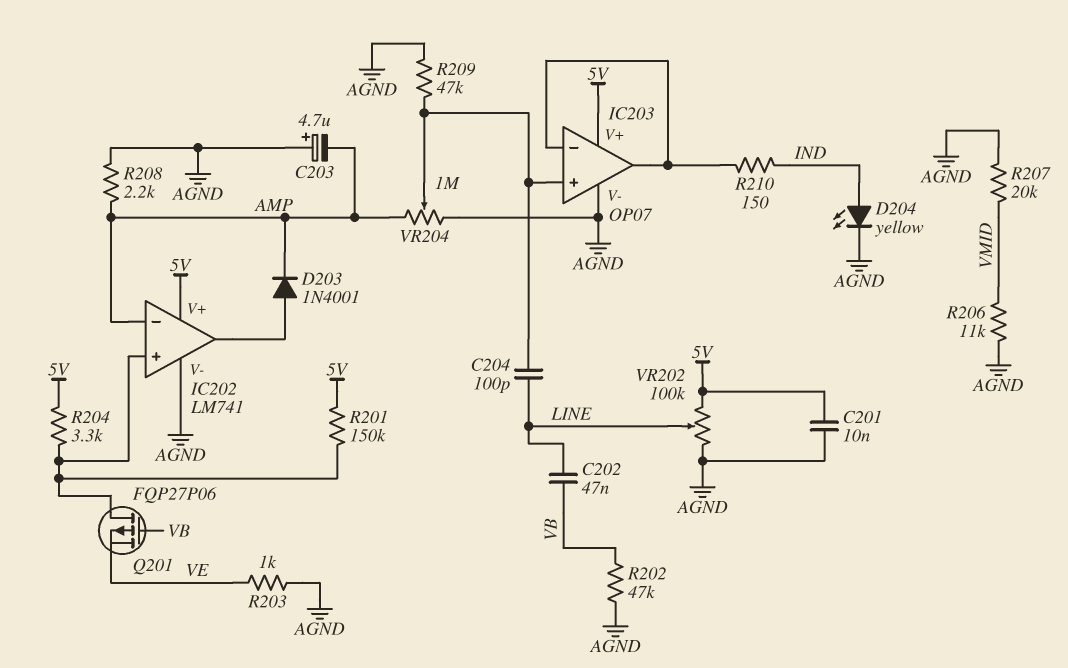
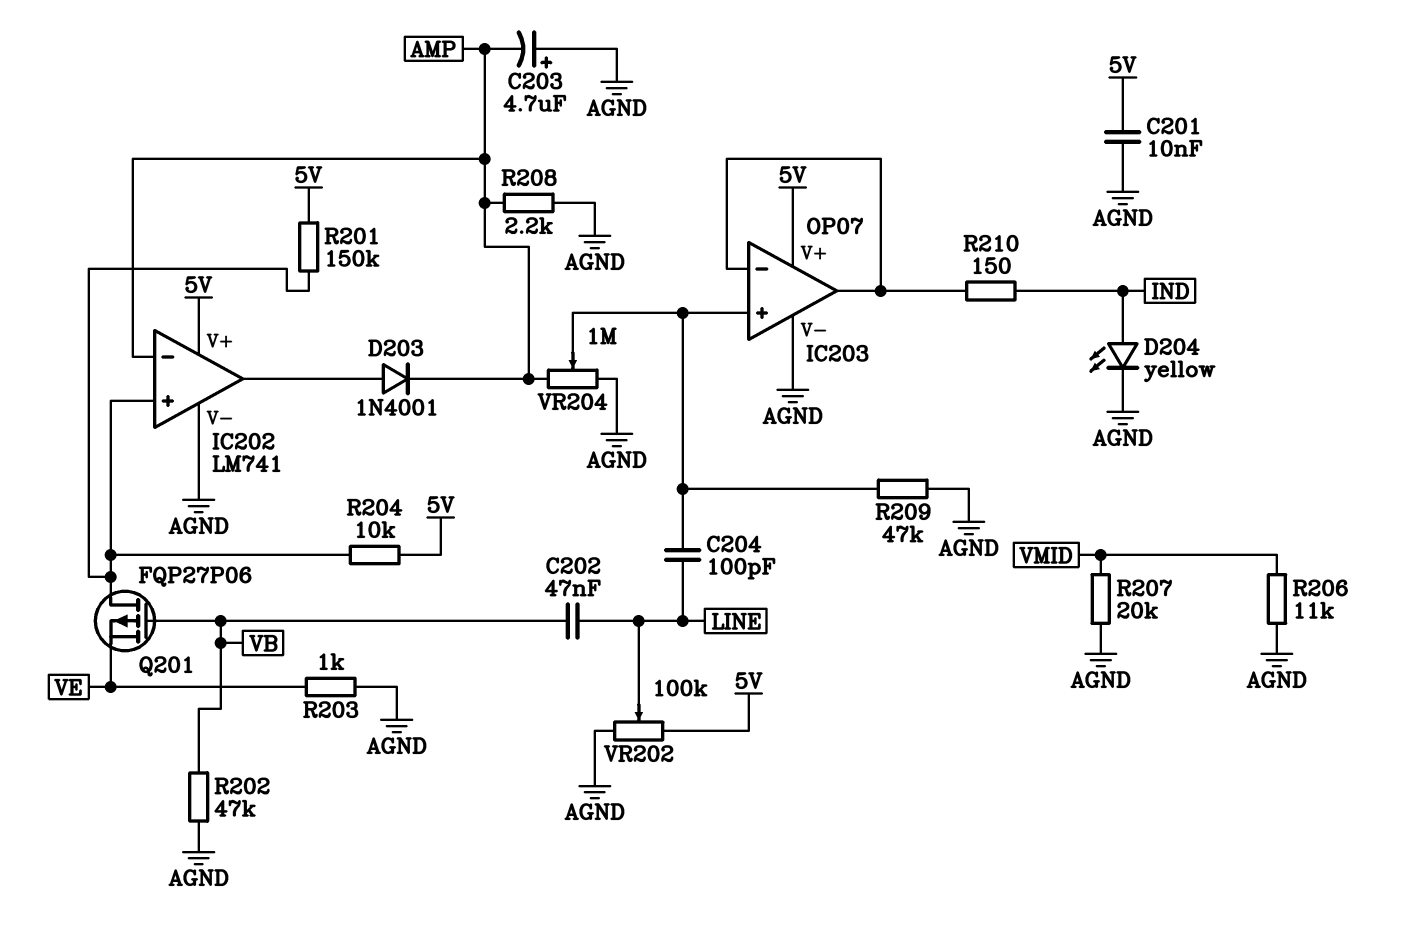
R204: 3.3k (5V, IC202/in+) -> 10k (5V, IC202/in+)

